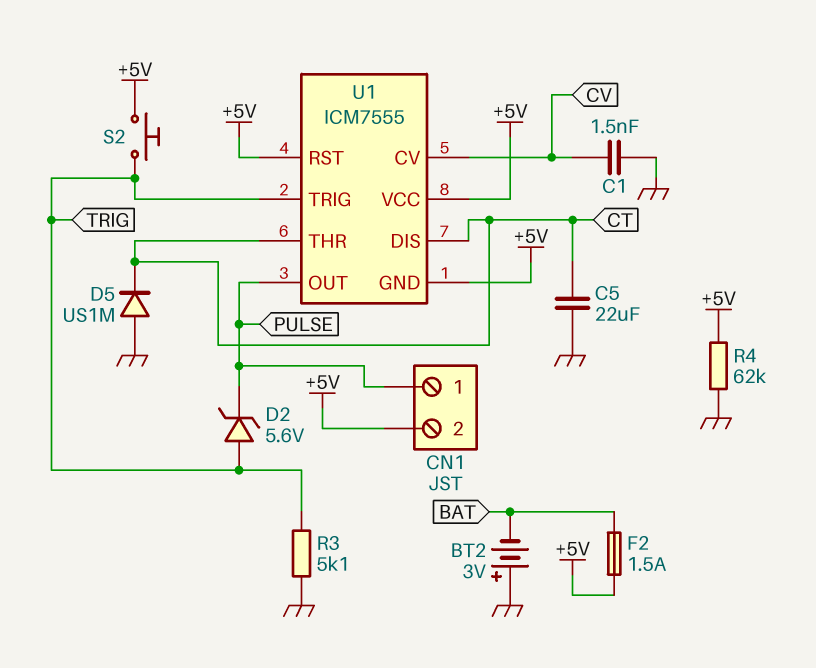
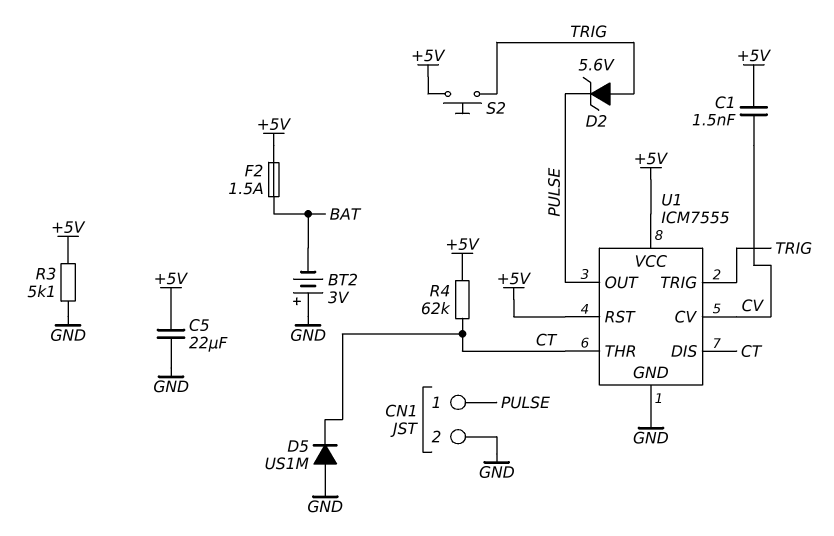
C1: 1.5nF (CV, GND) -> 1.5nF (+5V, CV)
C5: 22uF (CT, GND) -> 22uF (+5V, GND)
CN1 pin 2: +5V -> GND
R3: 5.1k (GND, TRIG) -> 5.1k (+5V, GND)
R4: 62k (+5V, GND) -> 62k (+5V, CT)
U1 pin GND: +5V -> GND

